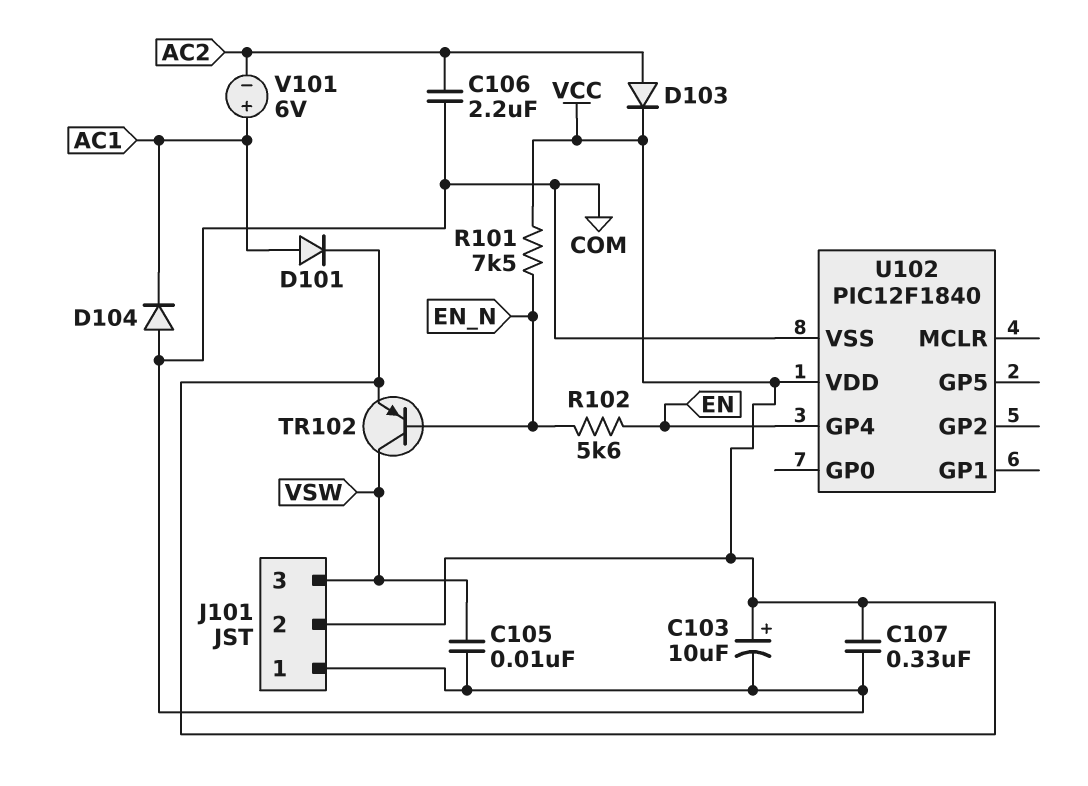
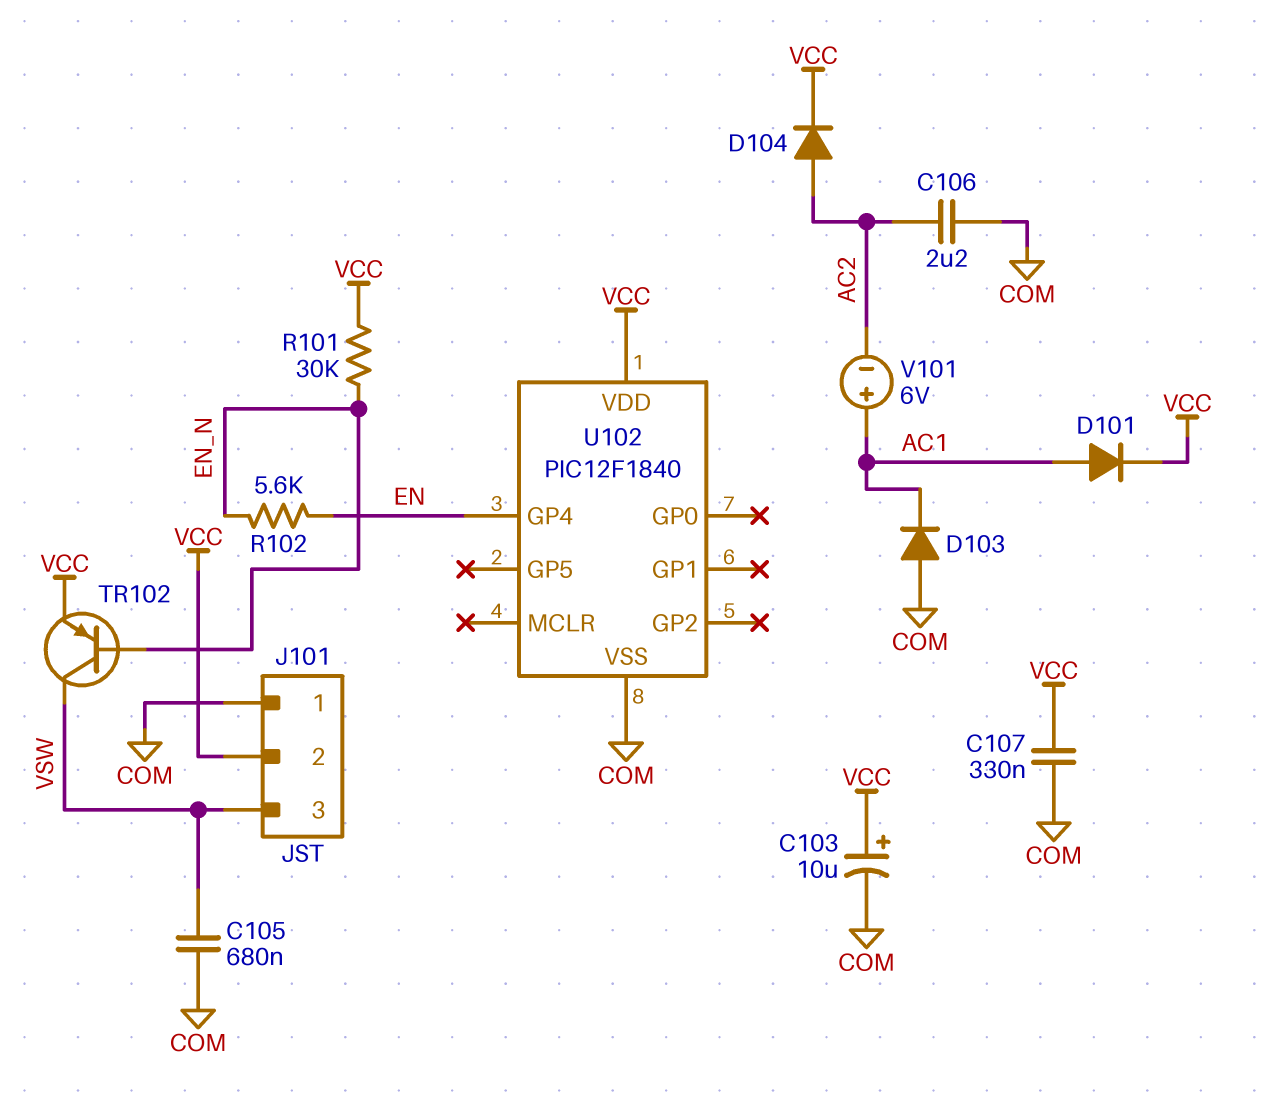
C105: 10nF (COM, VSW) -> 680nF (COM, VSW)
D103: diode (A AC2, K VCC) -> diode (A COM, K AC1)
D104: diode (A COM, K AC1) -> diode (A AC2, K VCC)
R101: 7.5k (EN_N, VCC) -> 30k (EN_N, VCC)

